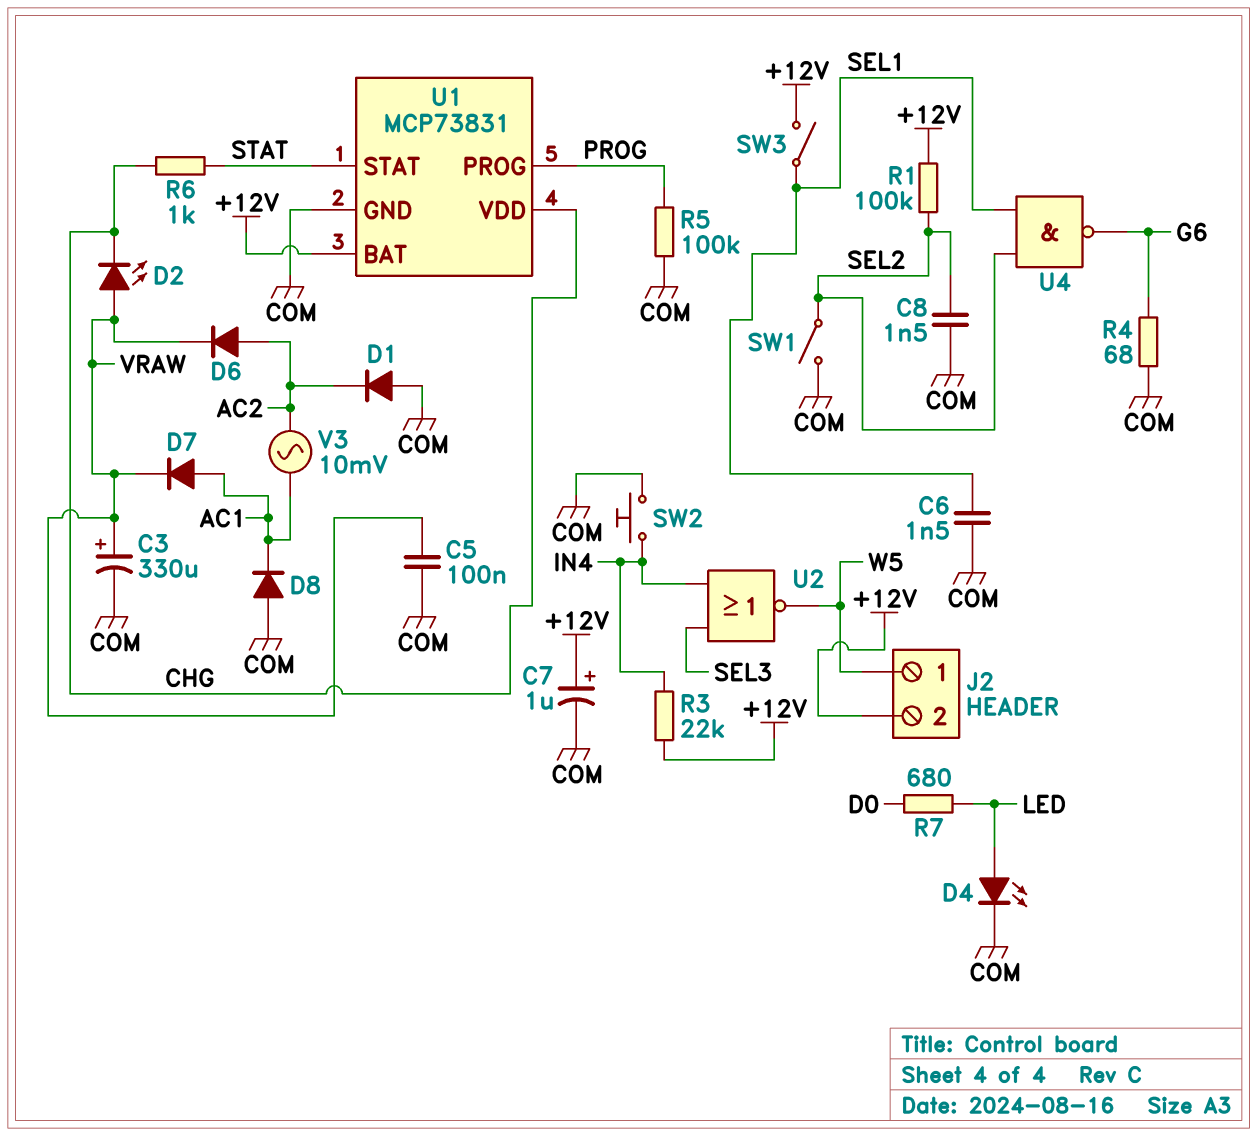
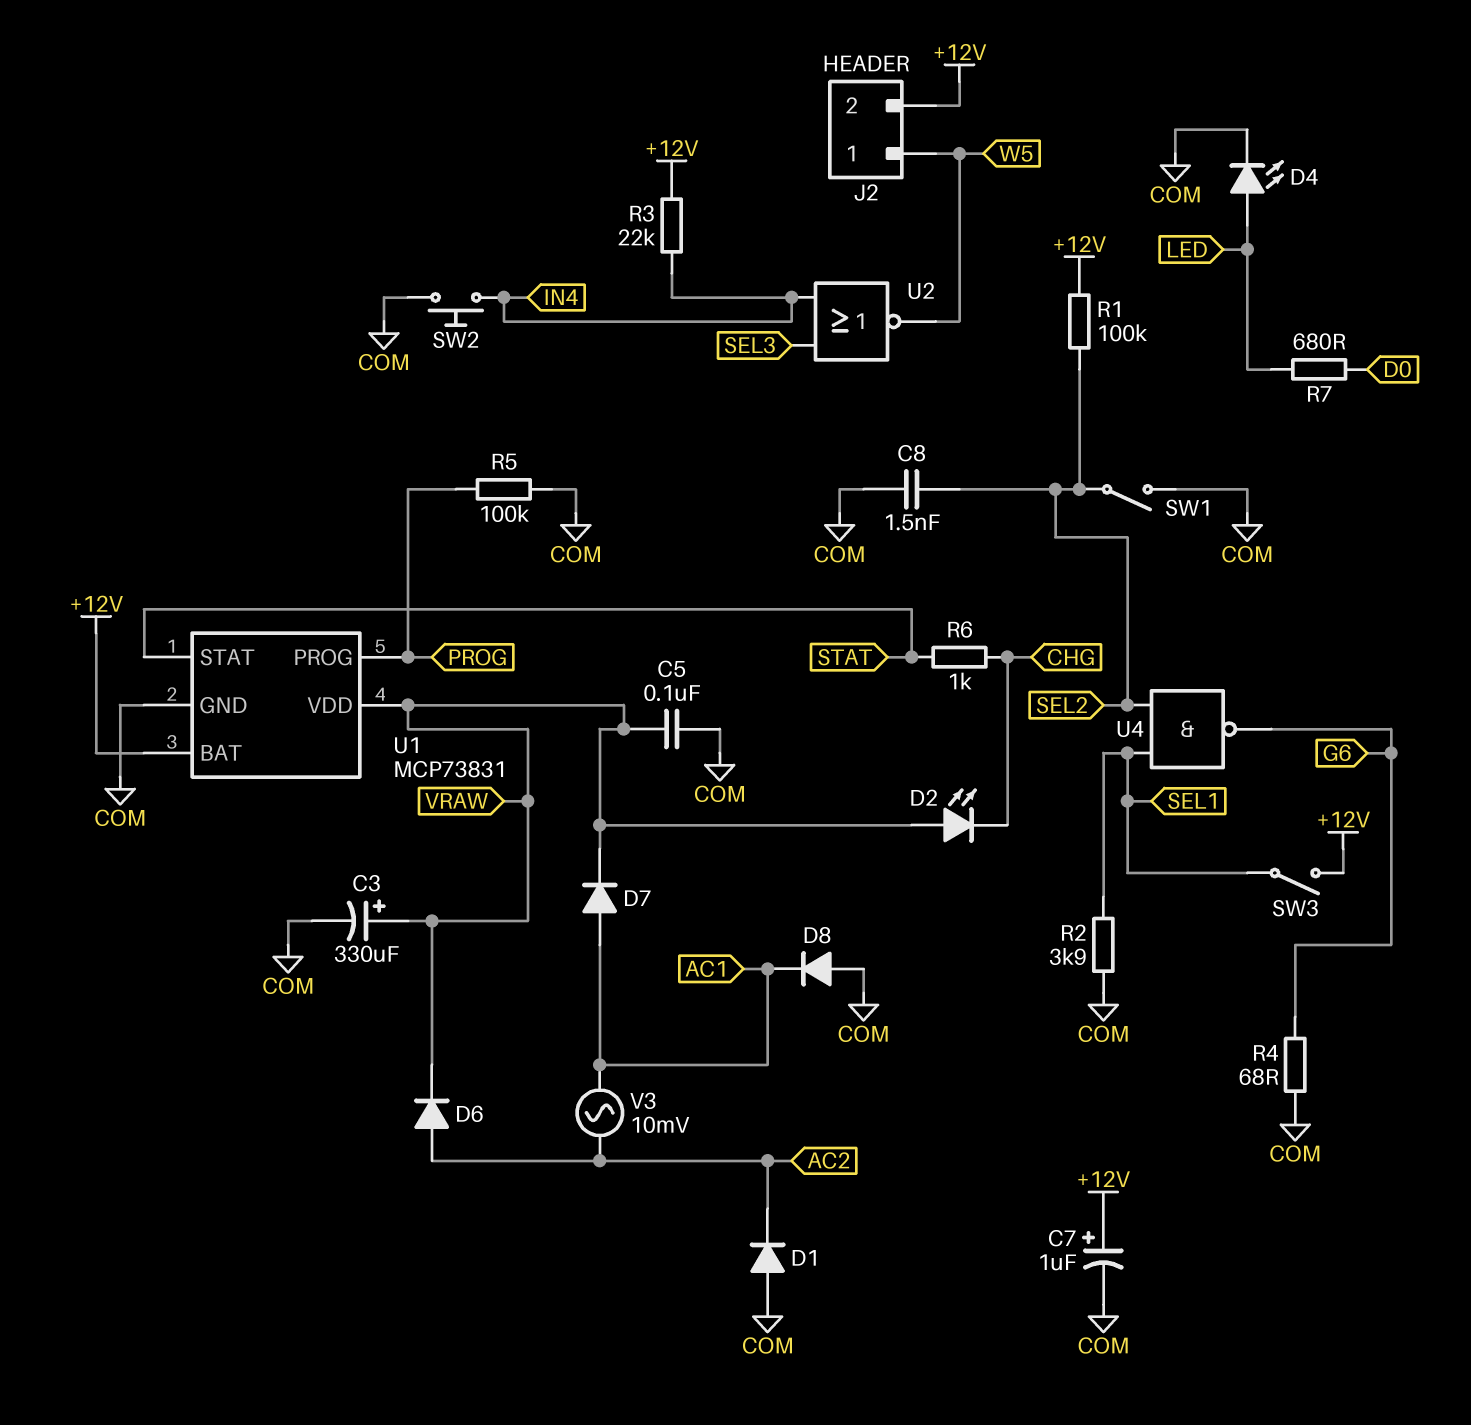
C6: 1.5nF (COM, SEL1) -> none
R2: none -> 3.9k (COM, SEL1)
U1 pin VDD: CHG -> VRAW

